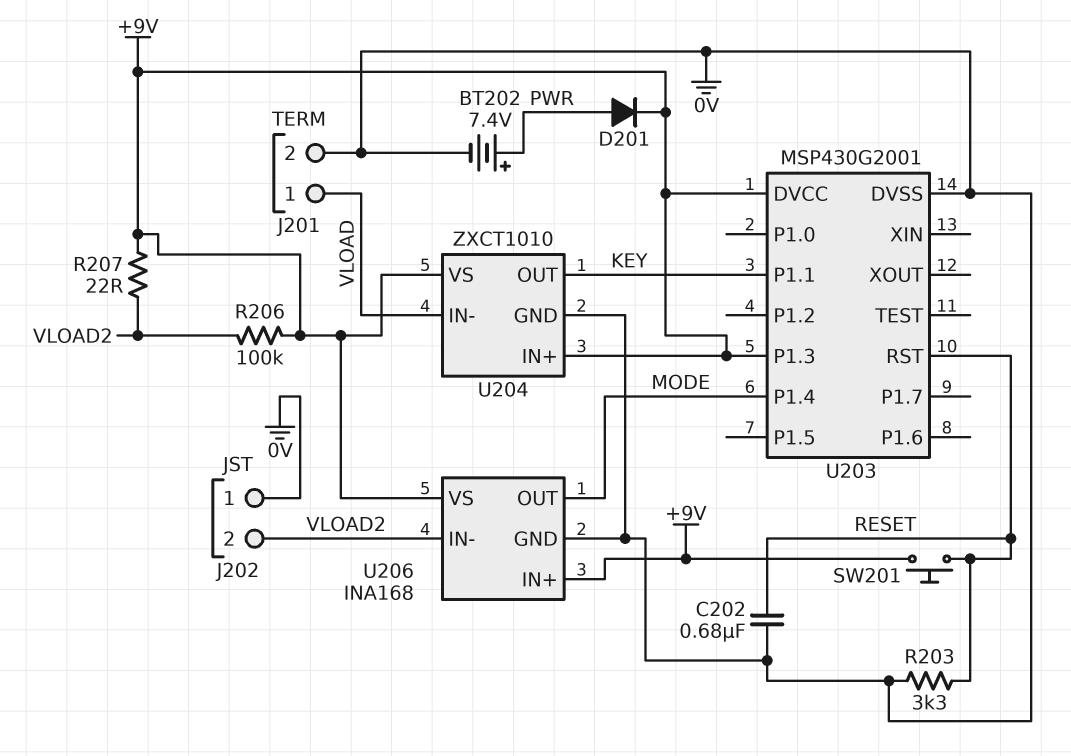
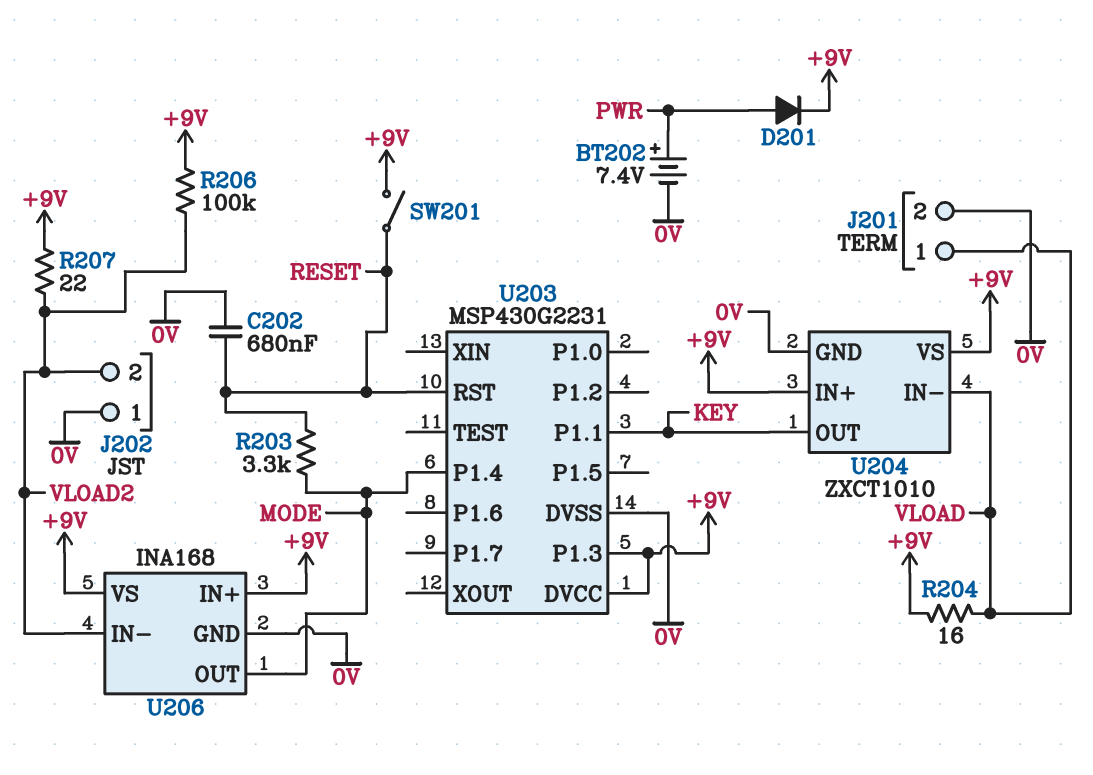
R203: 3.3k (0V, RESET) -> 3.3k (MODE, RESET)
R204: none -> 16 (+9V, VLOAD)
SW201: button (+9V, RESET) -> switch (+9V, RESET)
U203: MSP430G2001 -> MSP430G2231

